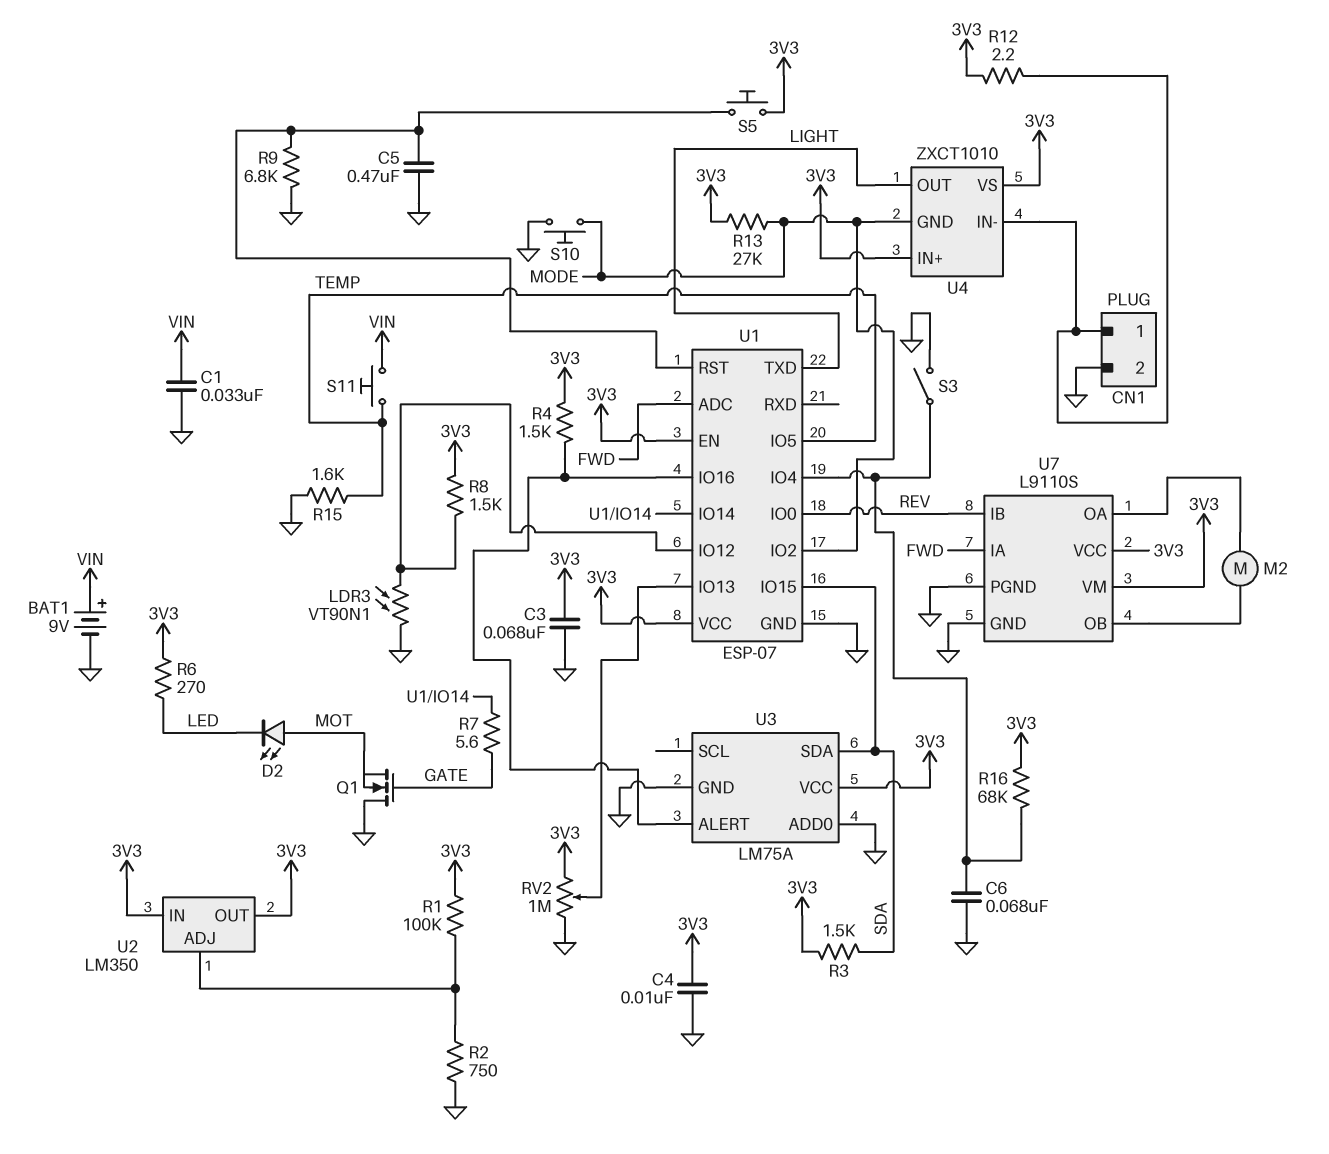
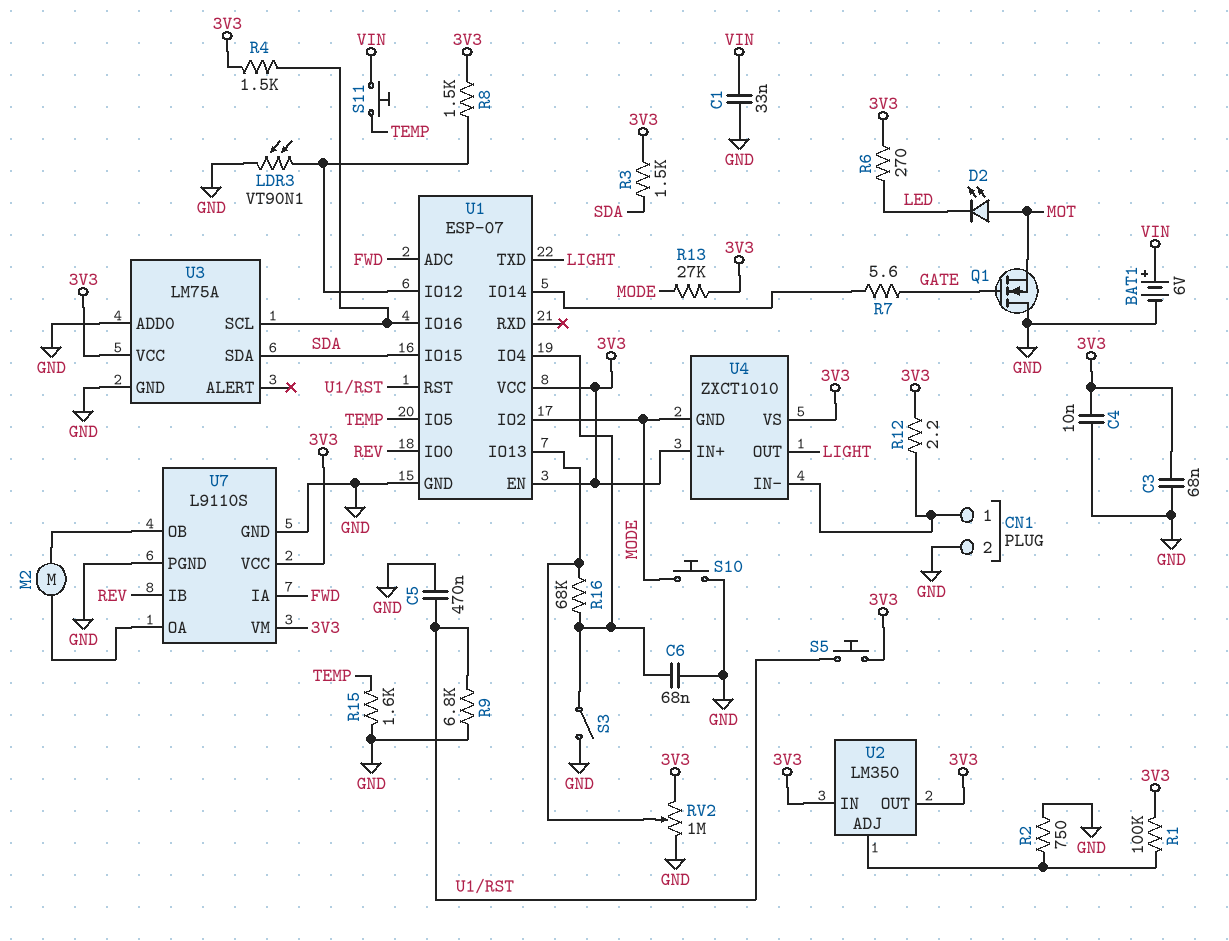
BAT1: 9V (plus VIN, minus GND) -> 6V (plus VIN, minus GND)
R16: 68k (3V3, U1/IO4) -> 68k (U1/IO4, U1/IO13)
U3 pin ALERT: U1/IO16 -> none
U3 pin SCL: none -> U1/IO16

